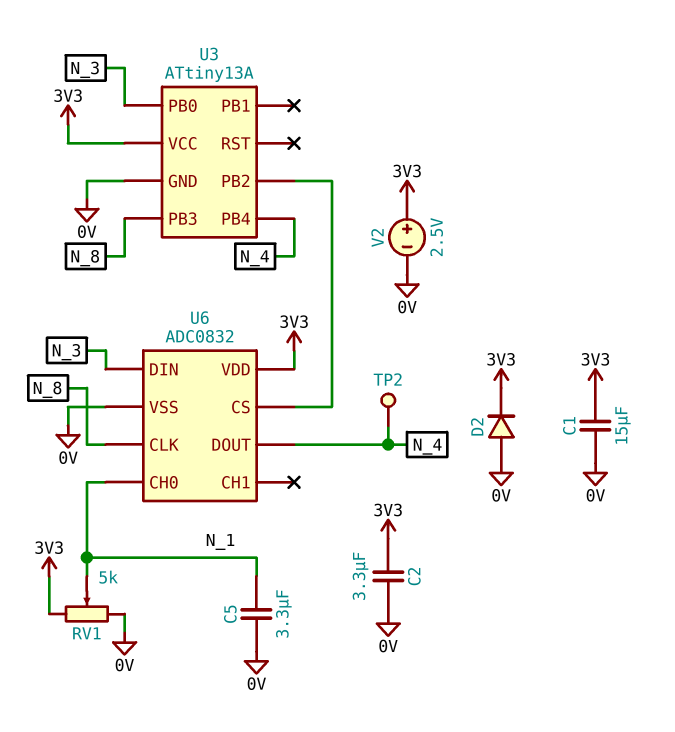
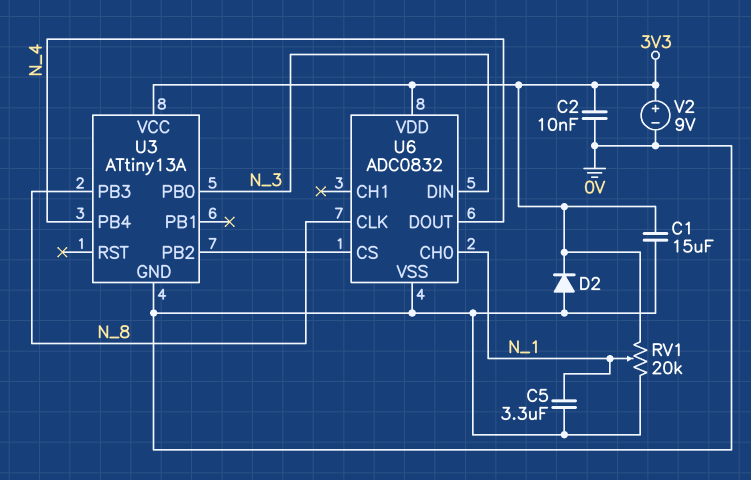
C2: 3.3uF (0V, 3V3) -> 10nF (0V, 3V3)
RV1: 5k (0V, 3V3, wiper N_1) -> 20k (0V, 3V3, wiper N_1)
TP2: test point (N_4) -> none
V2: 2.5V (plus 3V3, minus 0V) -> 9V (plus 3V3, minus 0V)

